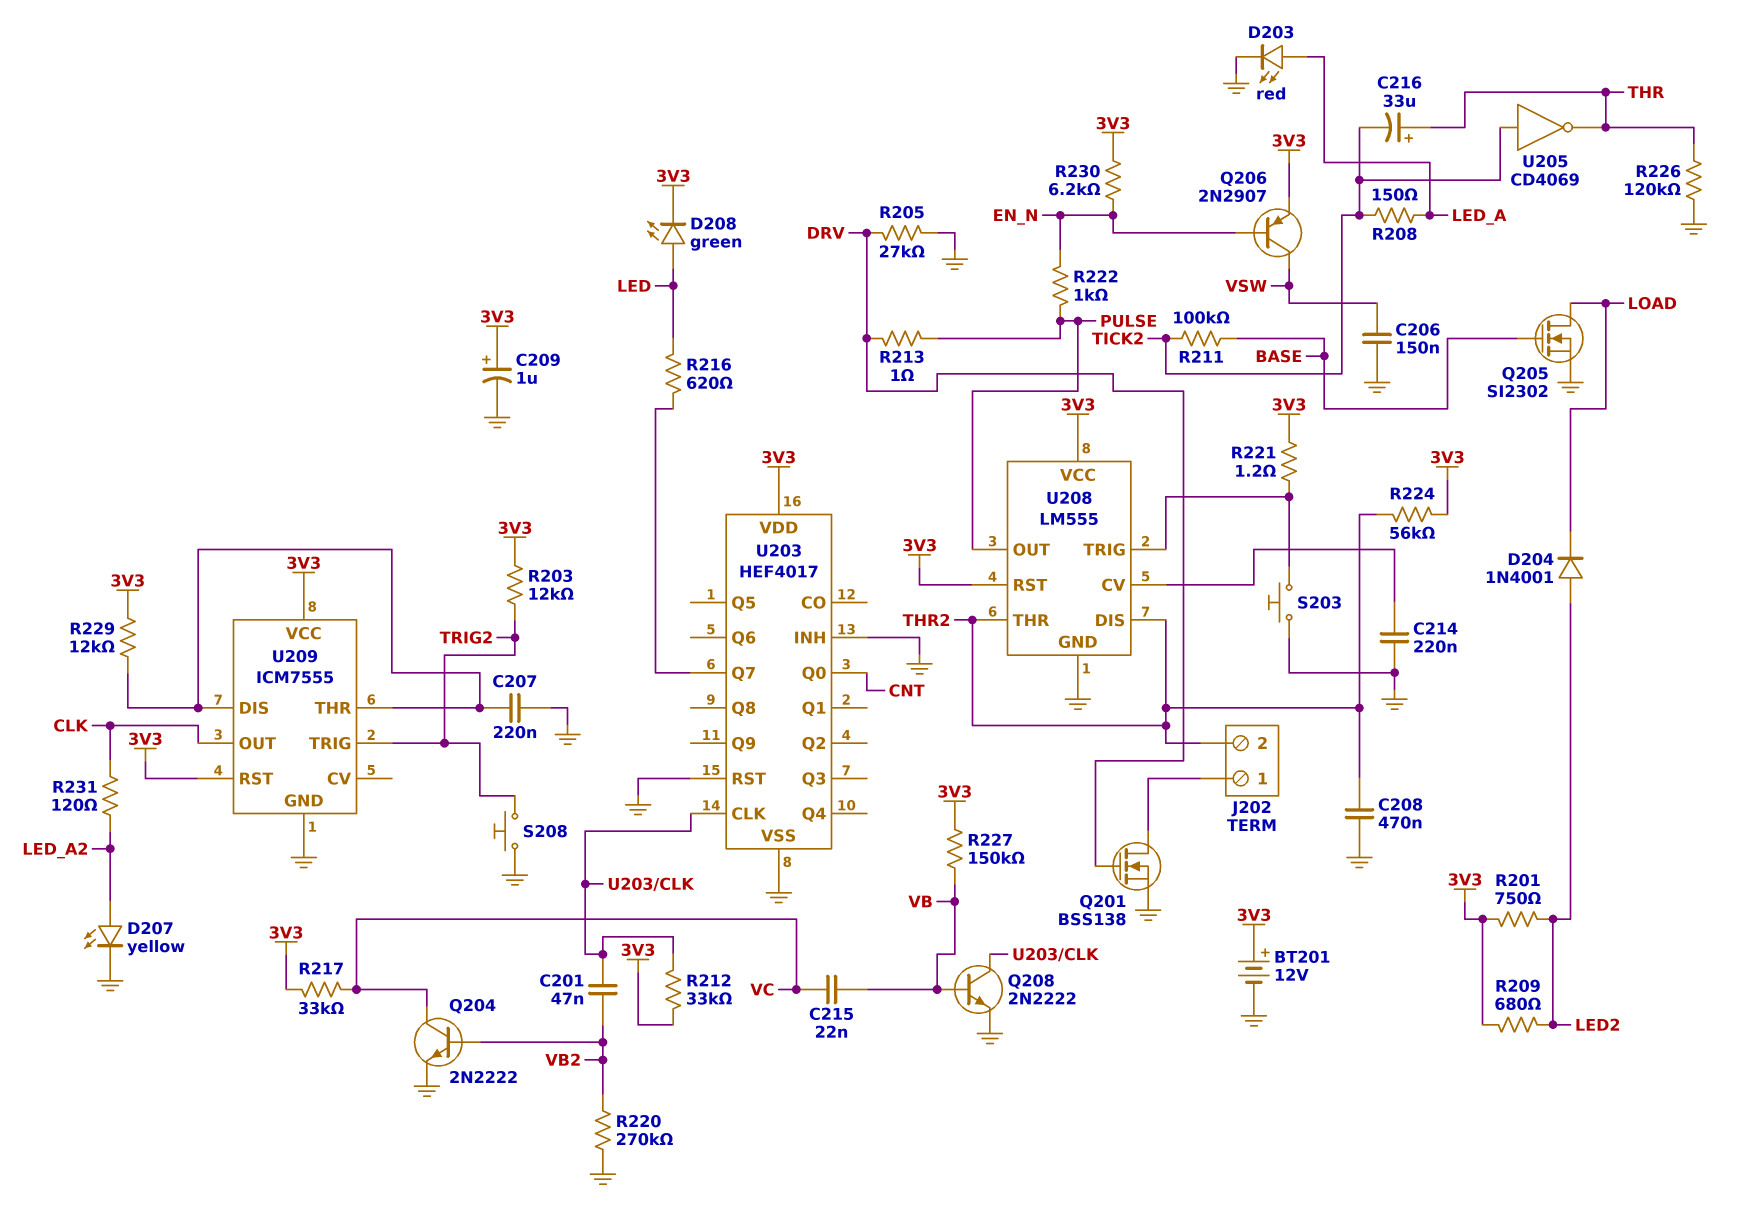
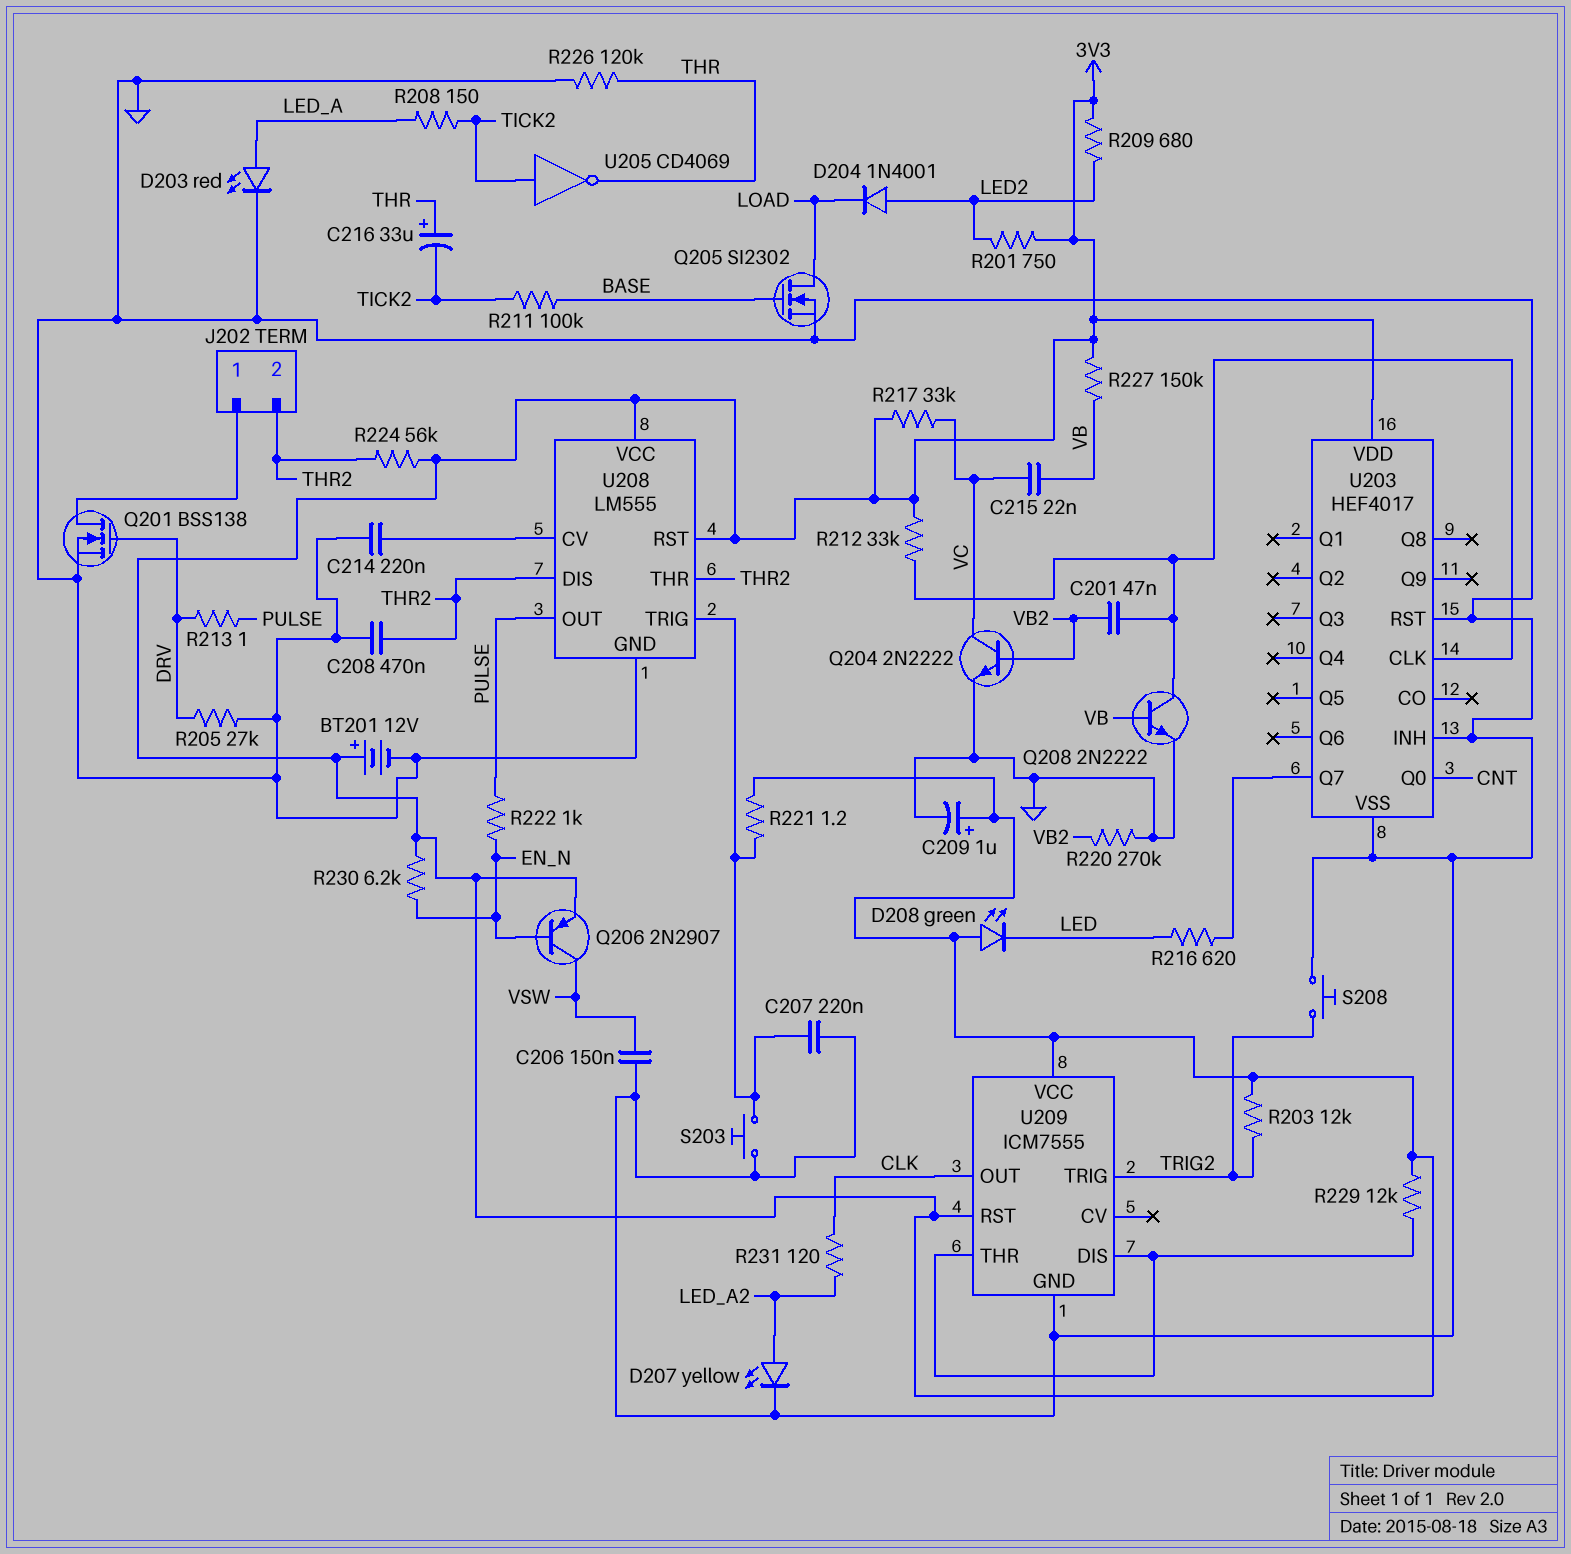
C207: 220nF (GND, U209/DIS) -> 220nF (GND, U208/TRIG)
D208: LED green (A LED, K 3V3) -> LED green (A 3V3, K LED)

